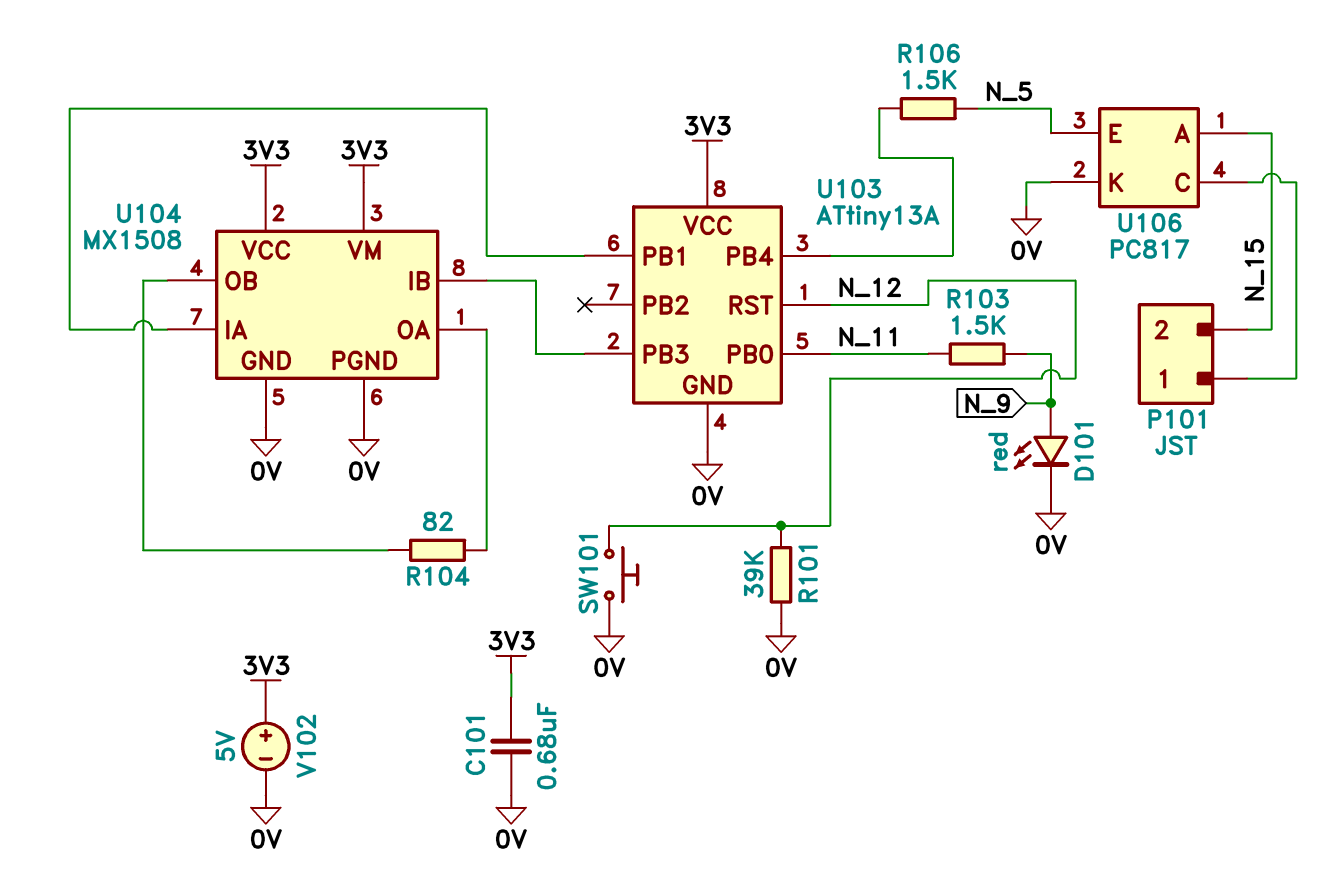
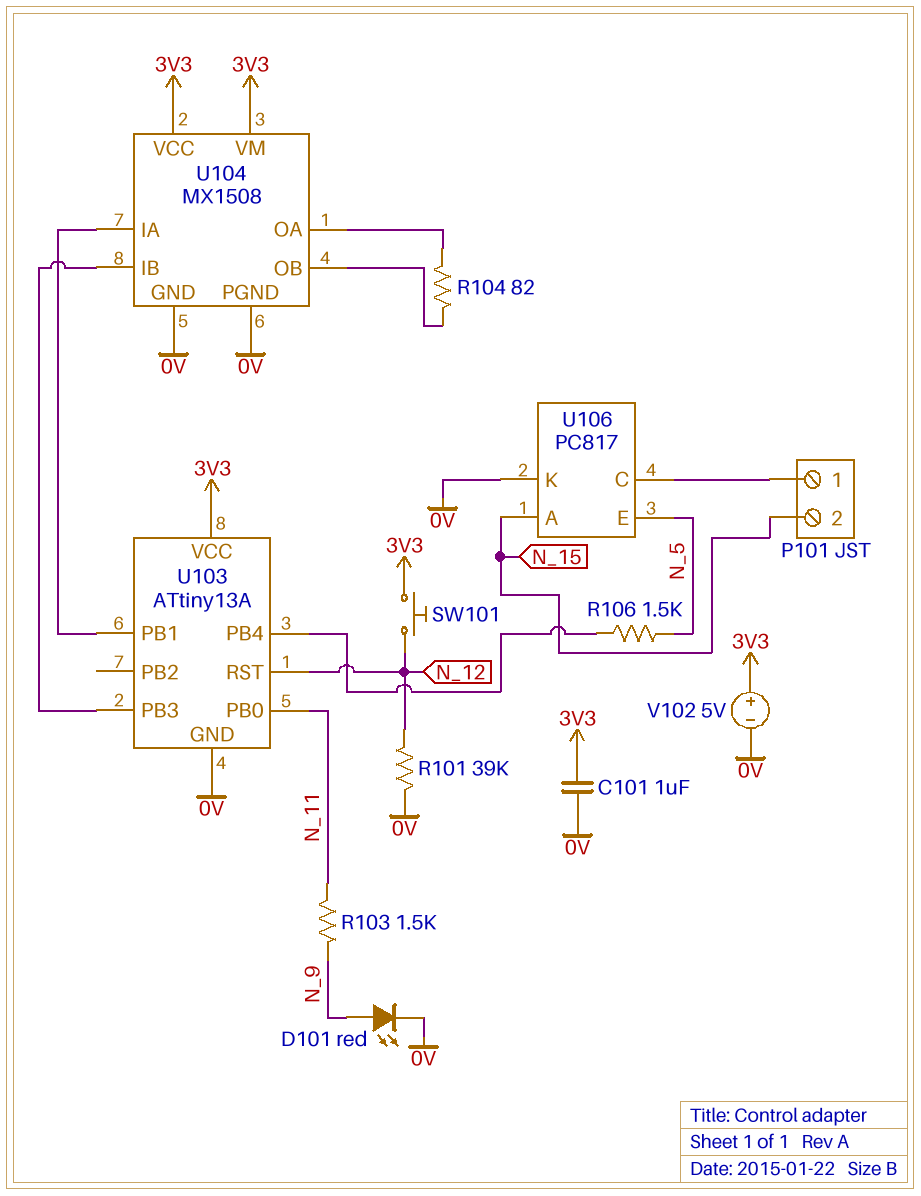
C101: 680nF (0V, 3V3) -> 1uF (0V, 3V3)
SW101: button (0V, N_12) -> button (3V3, N_12)

